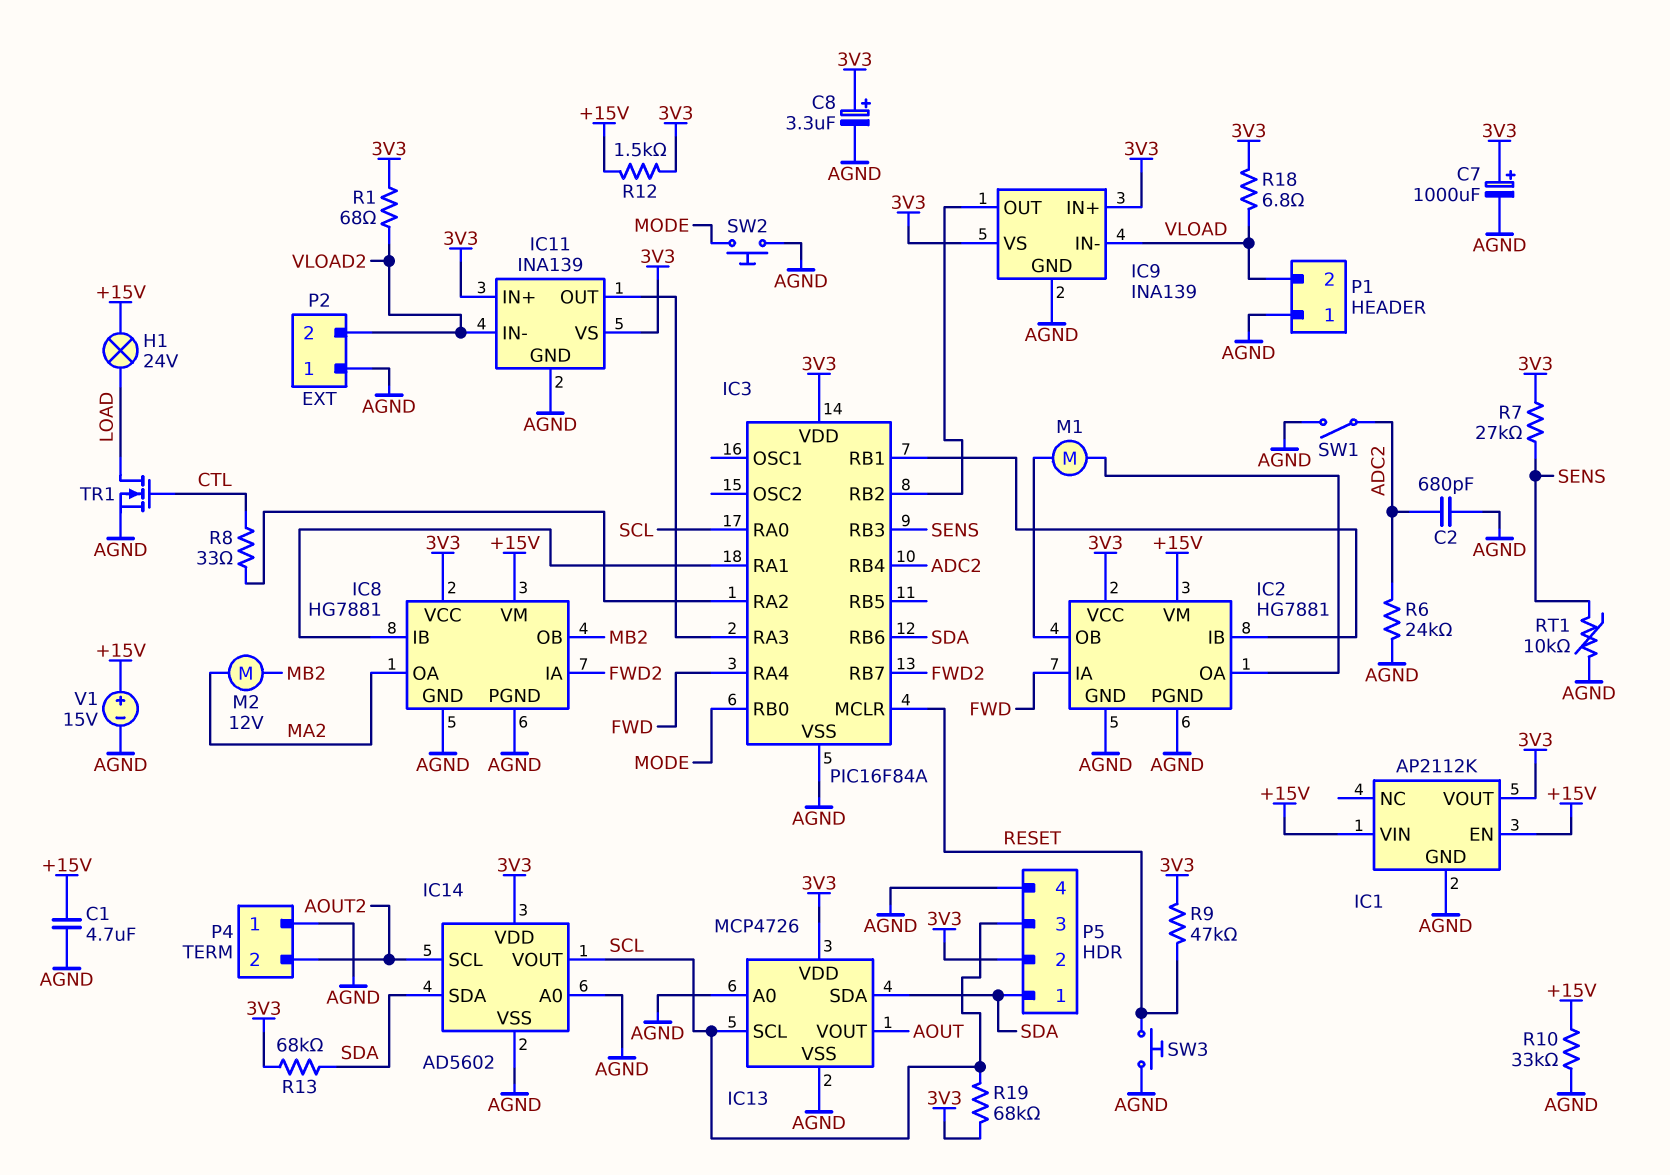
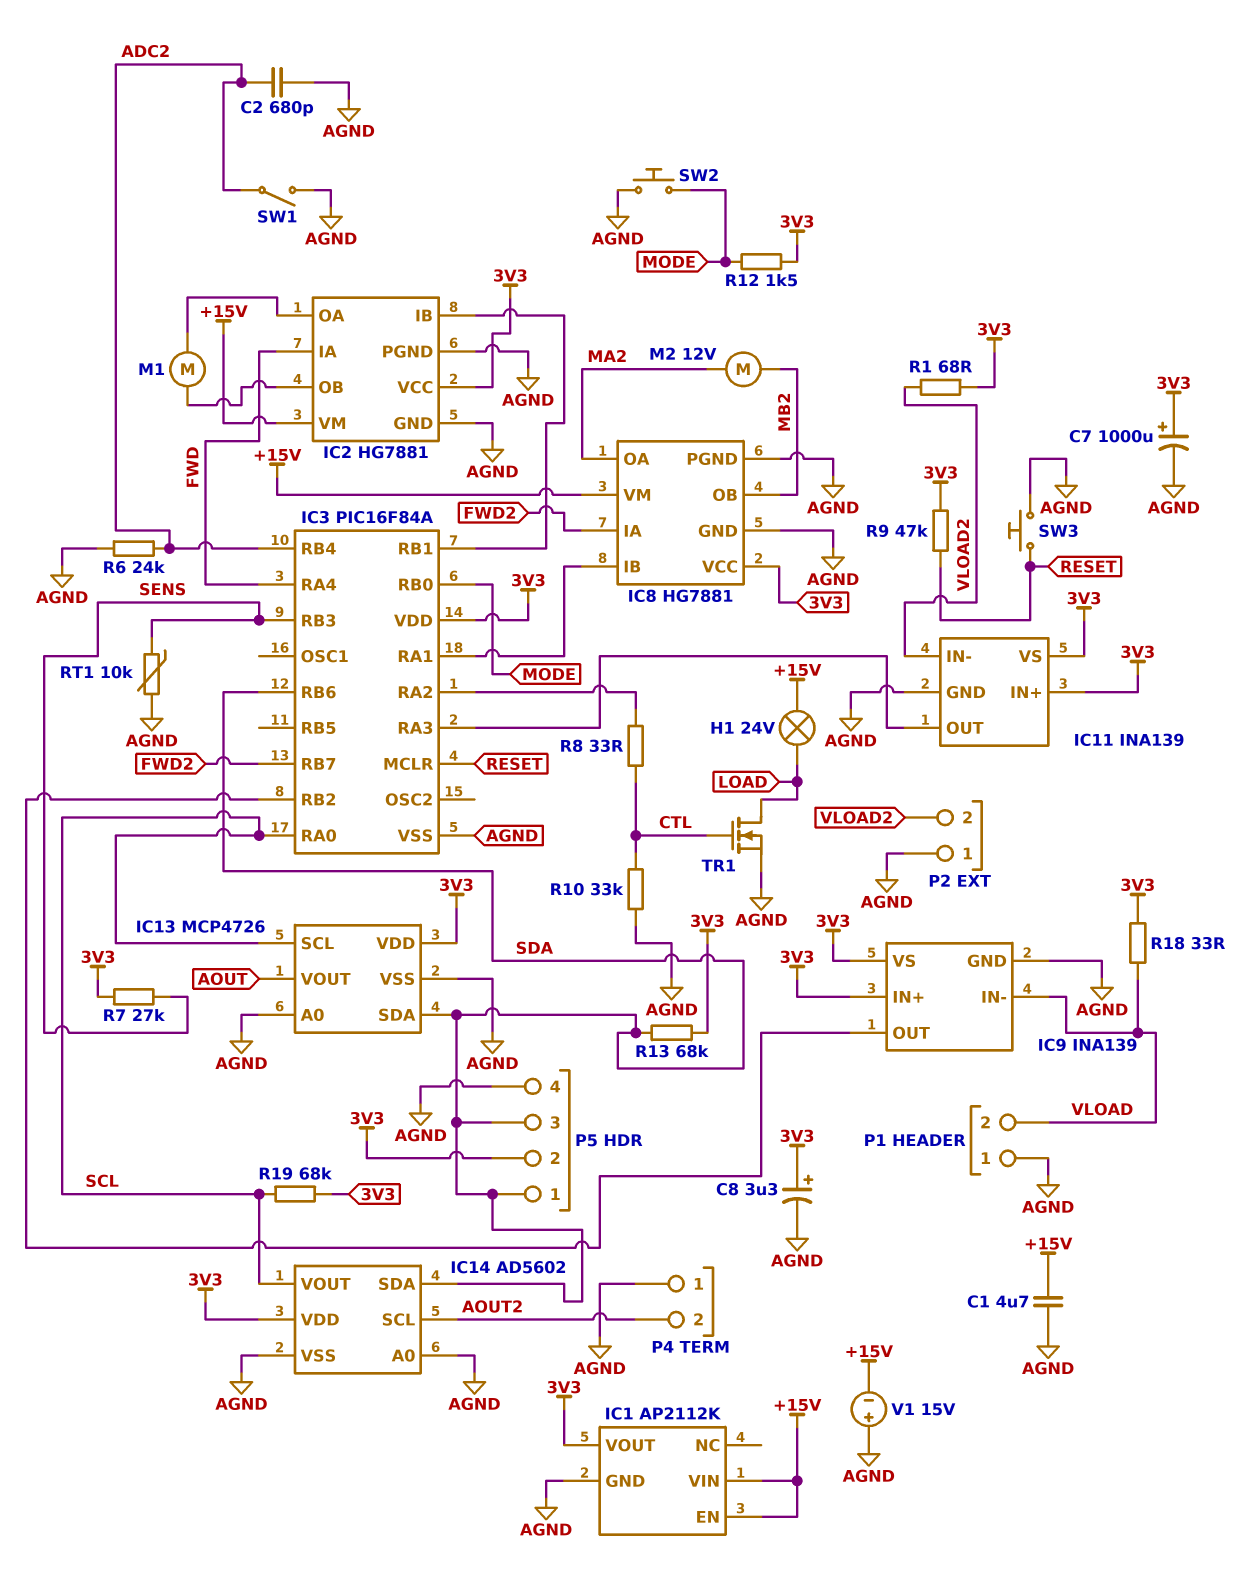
P5 pin 3: SCL -> SDA
R10: 33k (+15V, AGND) -> 33k (AGND, CTL)
R12: 1.5k (+15V, 3V3) -> 1.5k (3V3, MODE)
R18: 6.8 (3V3, VLOAD) -> 33 (3V3, VLOAD)
V1: 15V (plus +15V, minus AGND) -> 15V (plus AGND, minus +15V)

